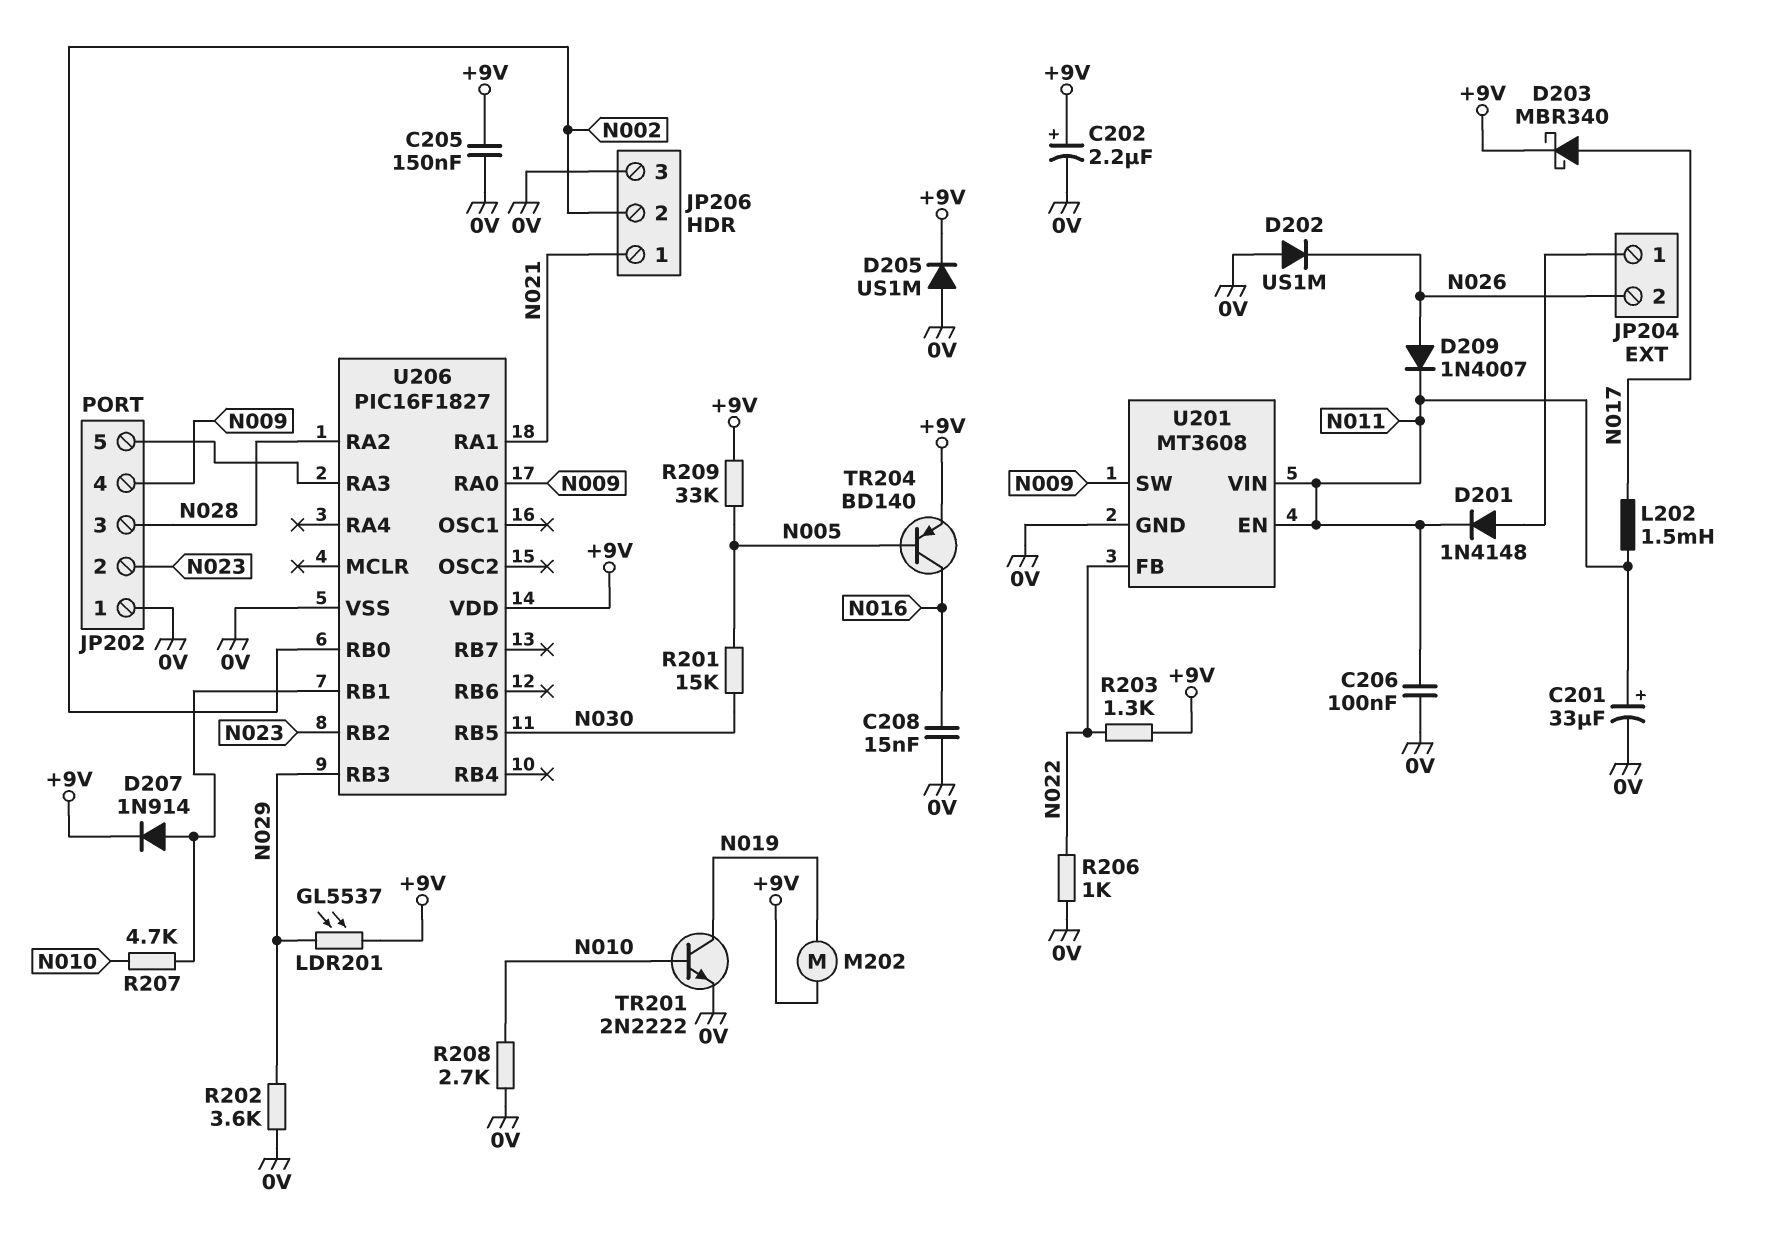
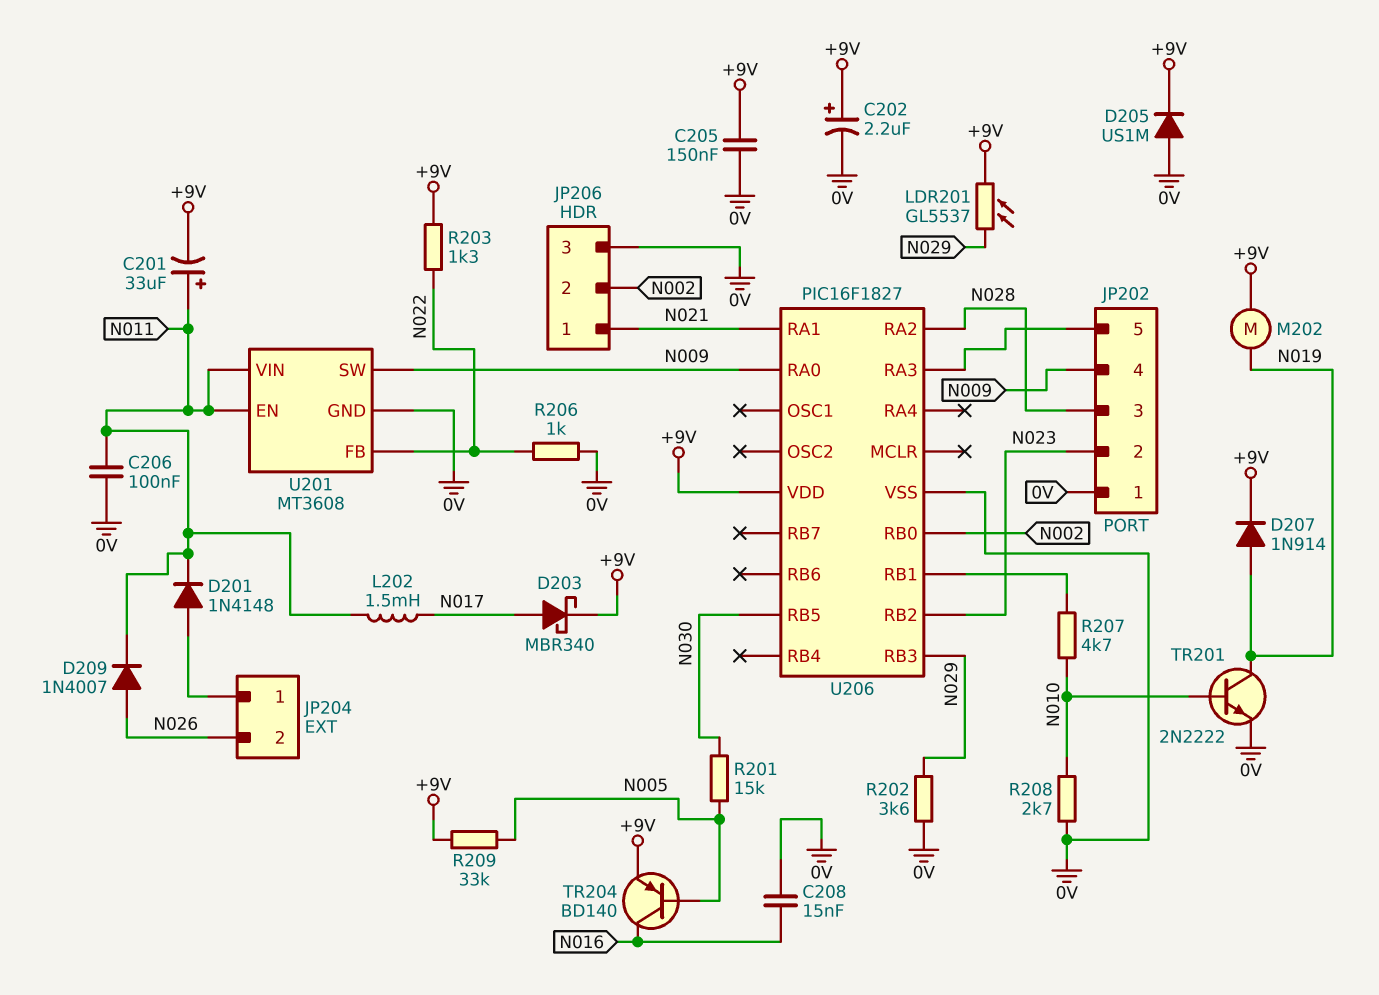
C201: 33uF (plus N011, minus 0V) -> 33uF (plus N011, minus +9V)
D202: diode US1M (A 0V, K N026) -> none
D207: diode 1N914 (A U206/RB1, K +9V) -> diode 1N914 (A N019, K +9V)

